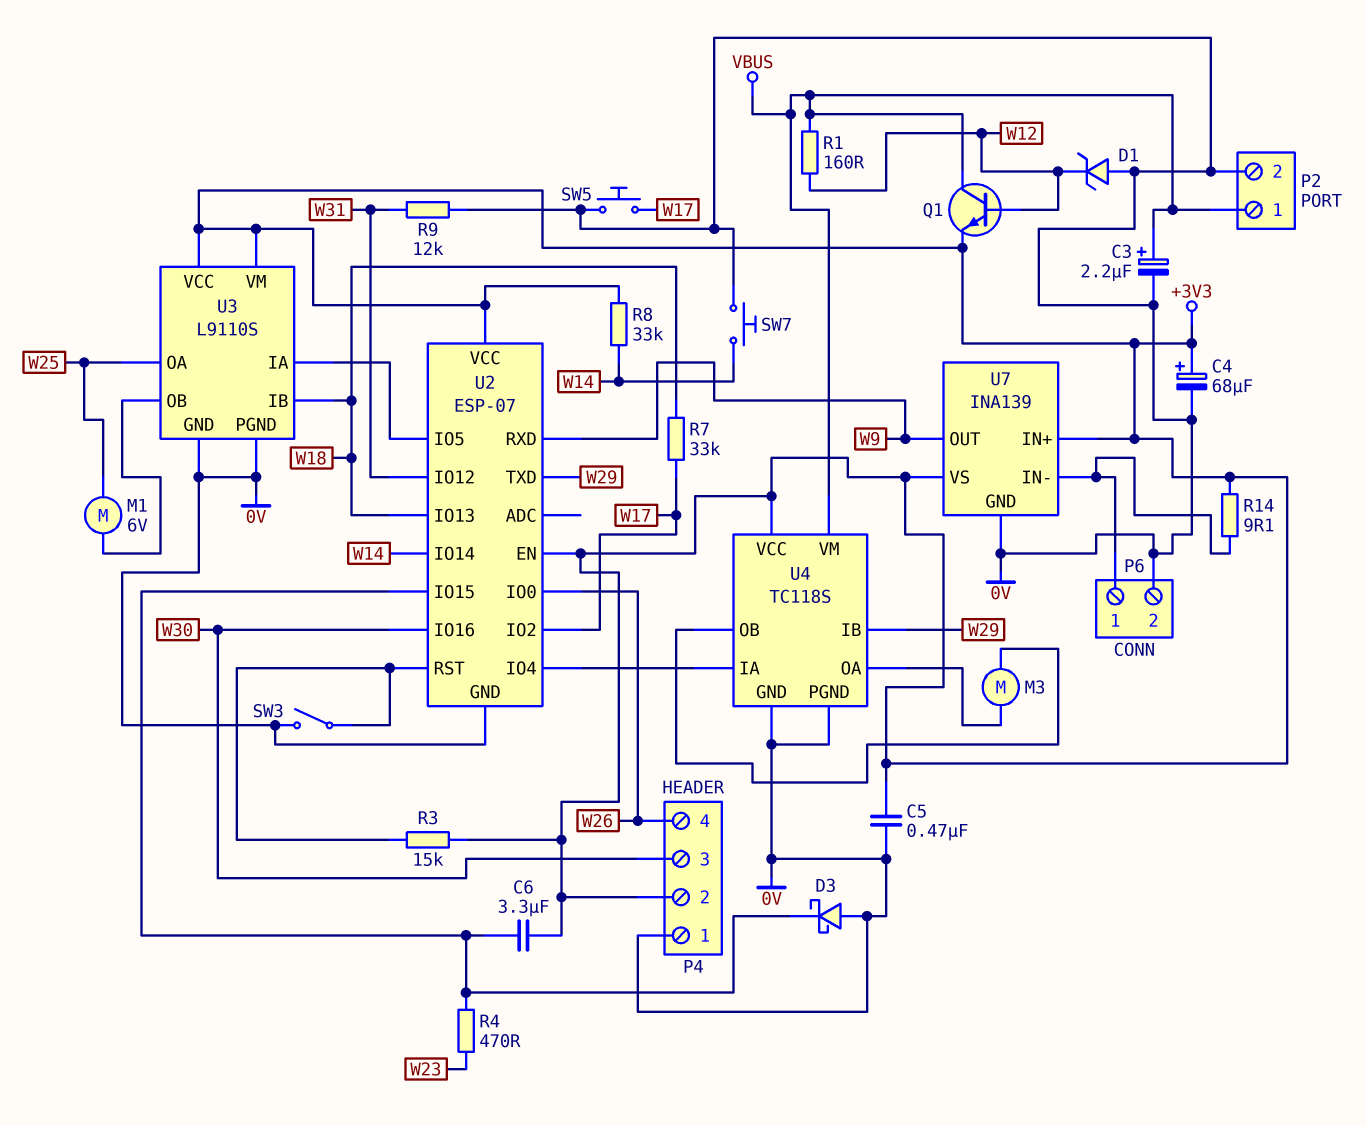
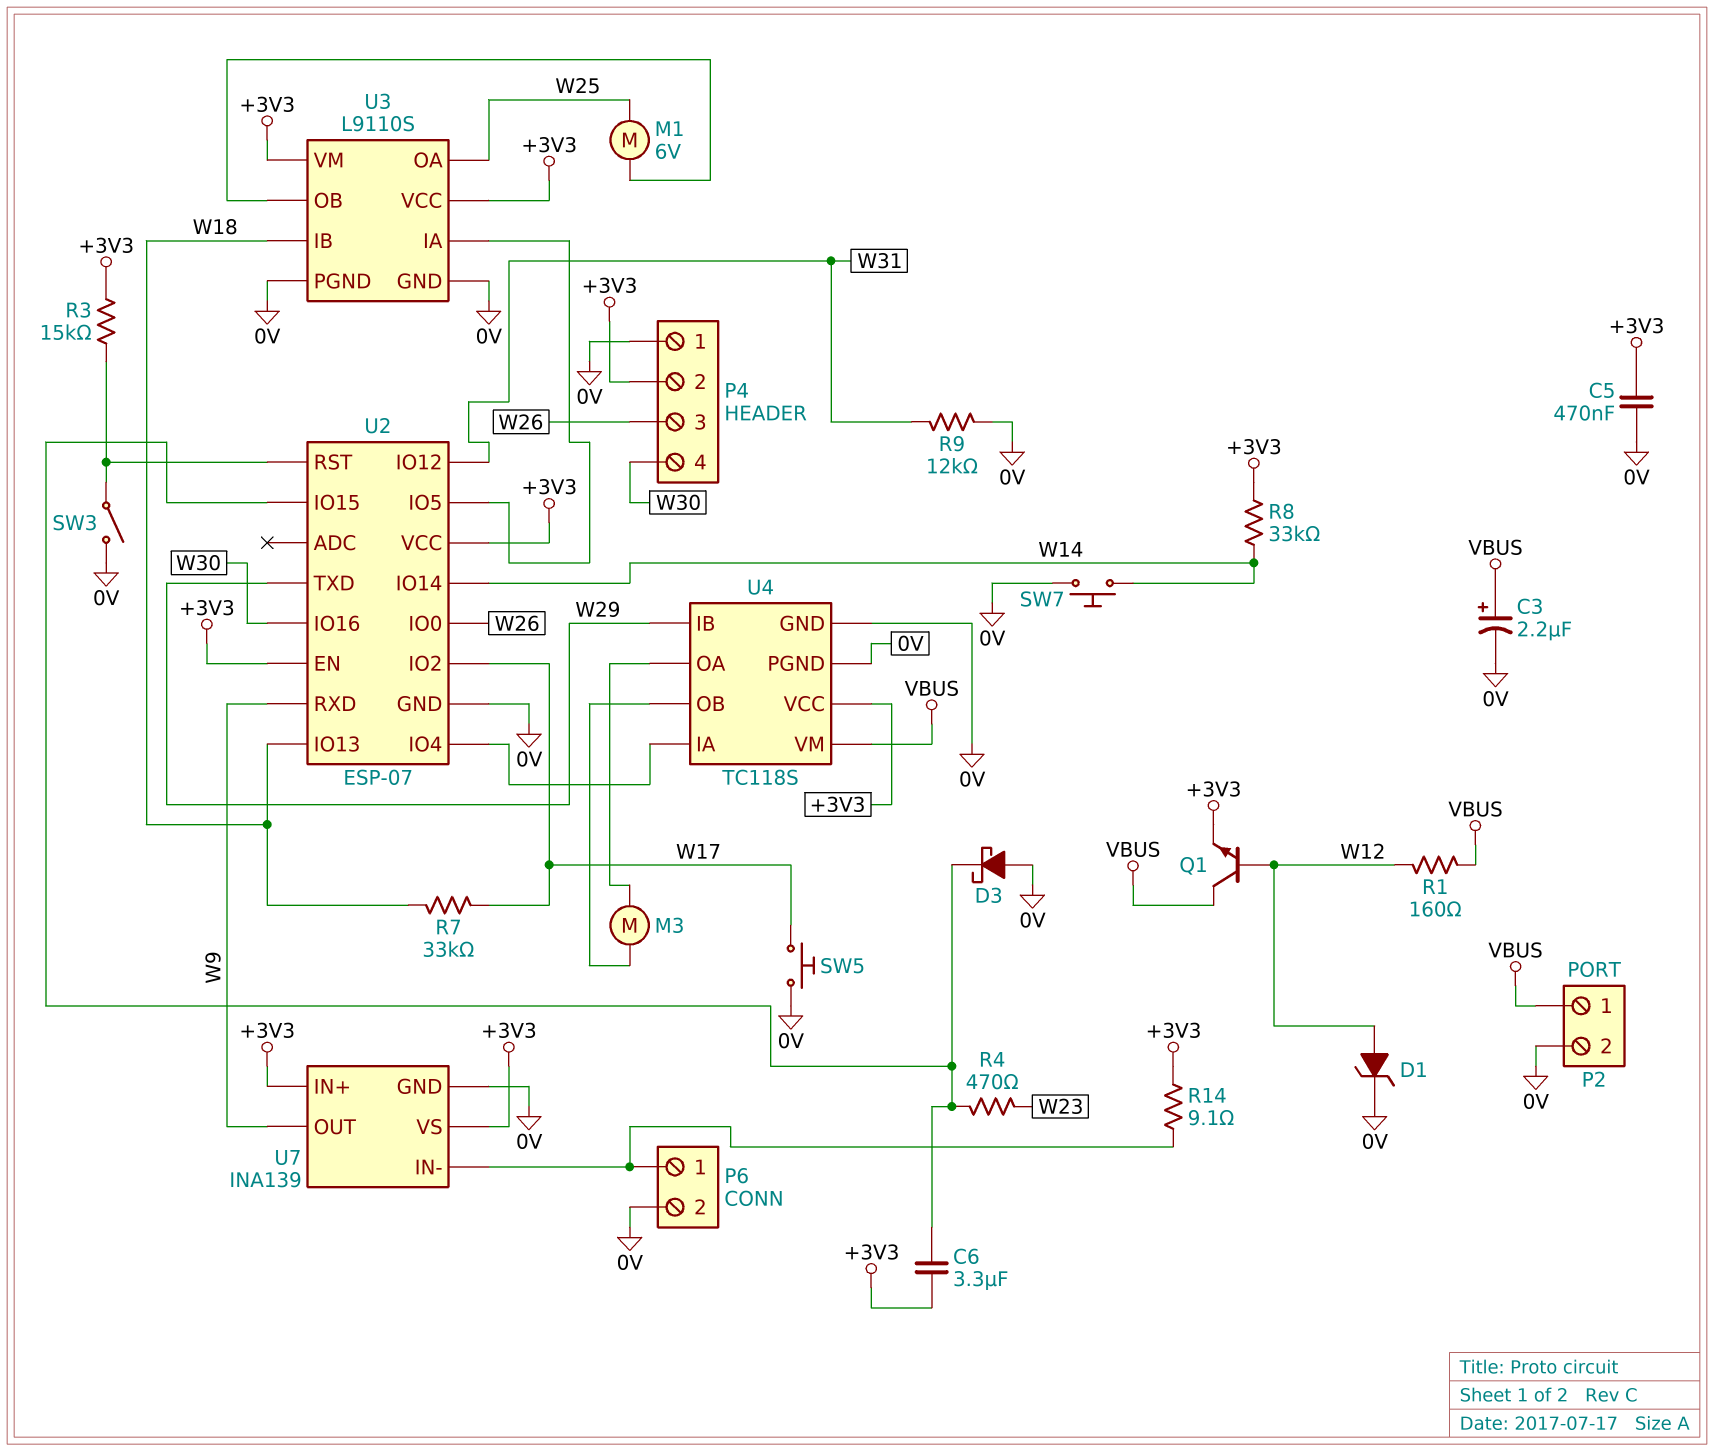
C4: 68uF (plus +3V3, minus 0V) -> none
D1: zener (A 0V, K W12) -> zener (A W12, K 0V)
P4 pin 3: W30 -> W26
P4 pin 4: W26 -> W30

